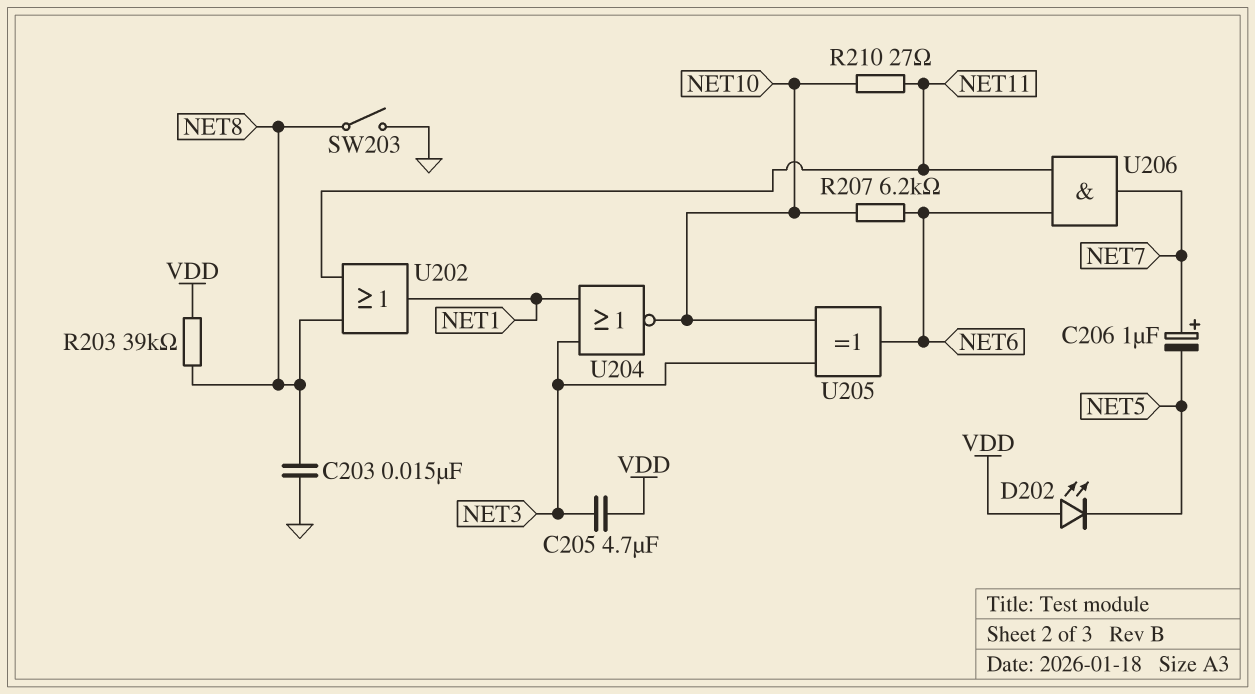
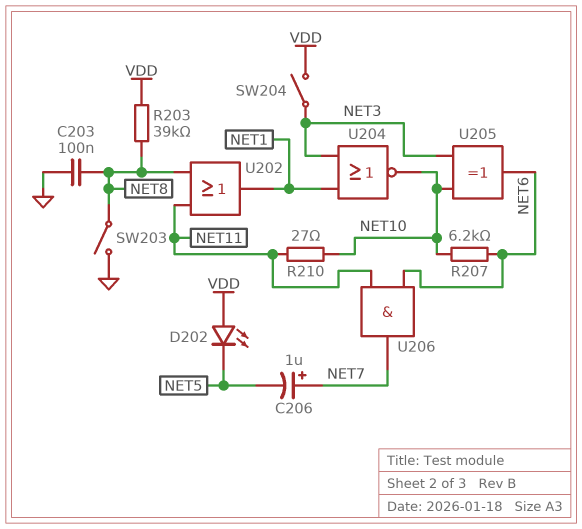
C203: 15nF (GND, NET8) -> 100nF (GND, NET8)
C205: 4.7uF (NET3, VDD) -> none
SW204: none -> switch (NET3, VDD)

